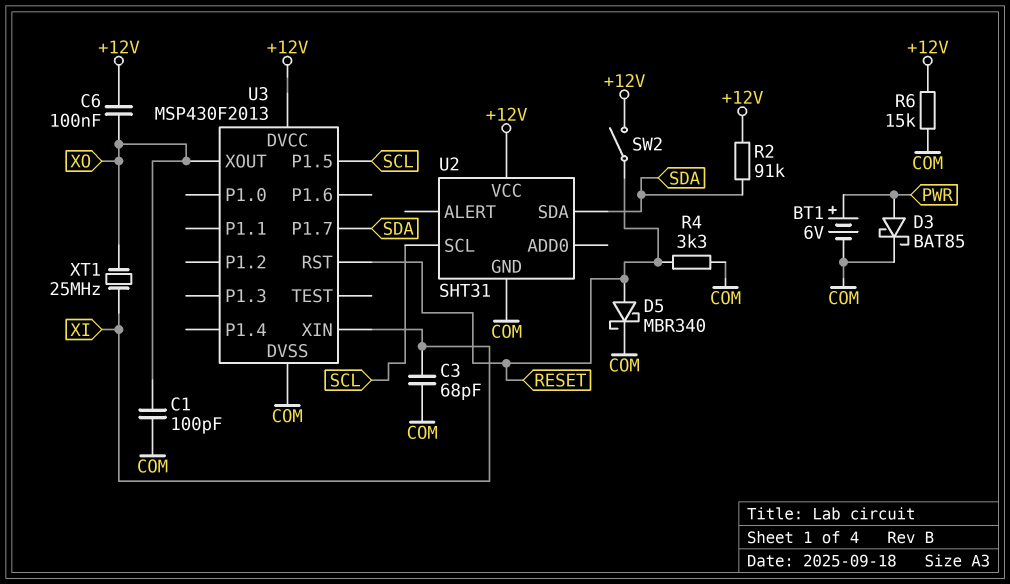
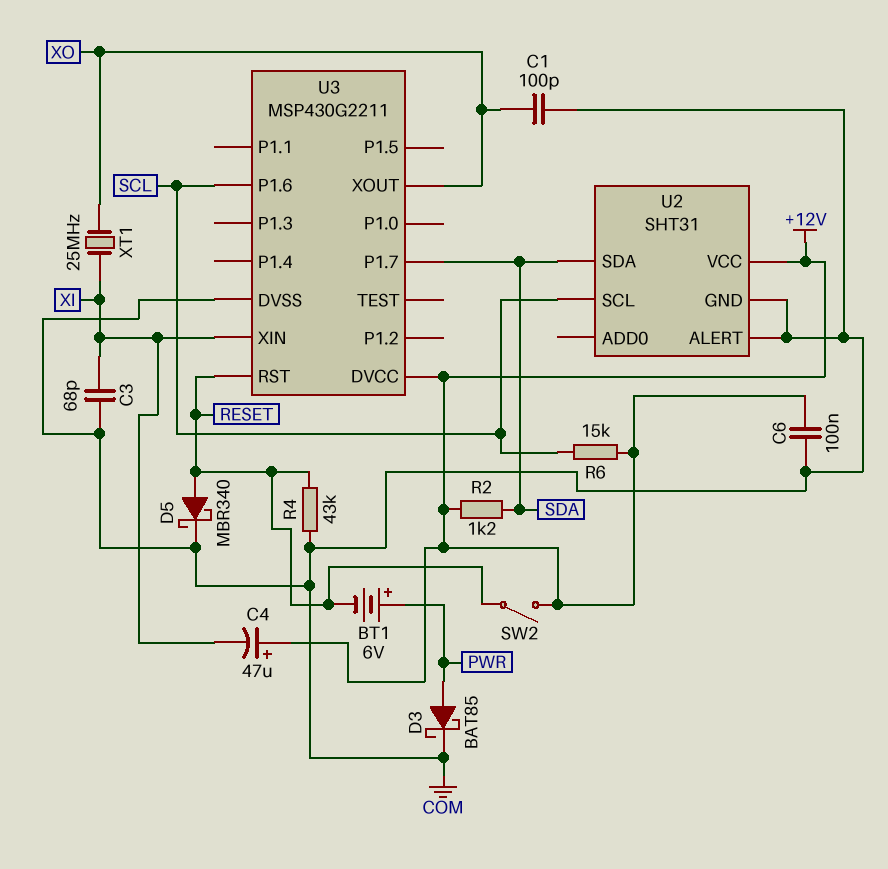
BT1: 6V (plus PWR, minus COM) -> 6V (plus PWR, minus RESET)
C4: none -> 47uF (plus +12V, minus XI)
C6: 100nF (+12V, XO) -> 100nF (+12V, COM)
R2: 91k (+12V, SDA) -> 1.2k (+12V, SDA)
R4: 3.3k (COM, RESET) -> 43k (COM, RESET)
R6: 15k (+12V, COM) -> 15k (+12V, SCL)
U2 pin ALERT: none -> COM
U3: MSP430F2013 -> MSP430G2211
U3 pin P1.5: SCL -> none
U3 pin P1.6: none -> SCL

